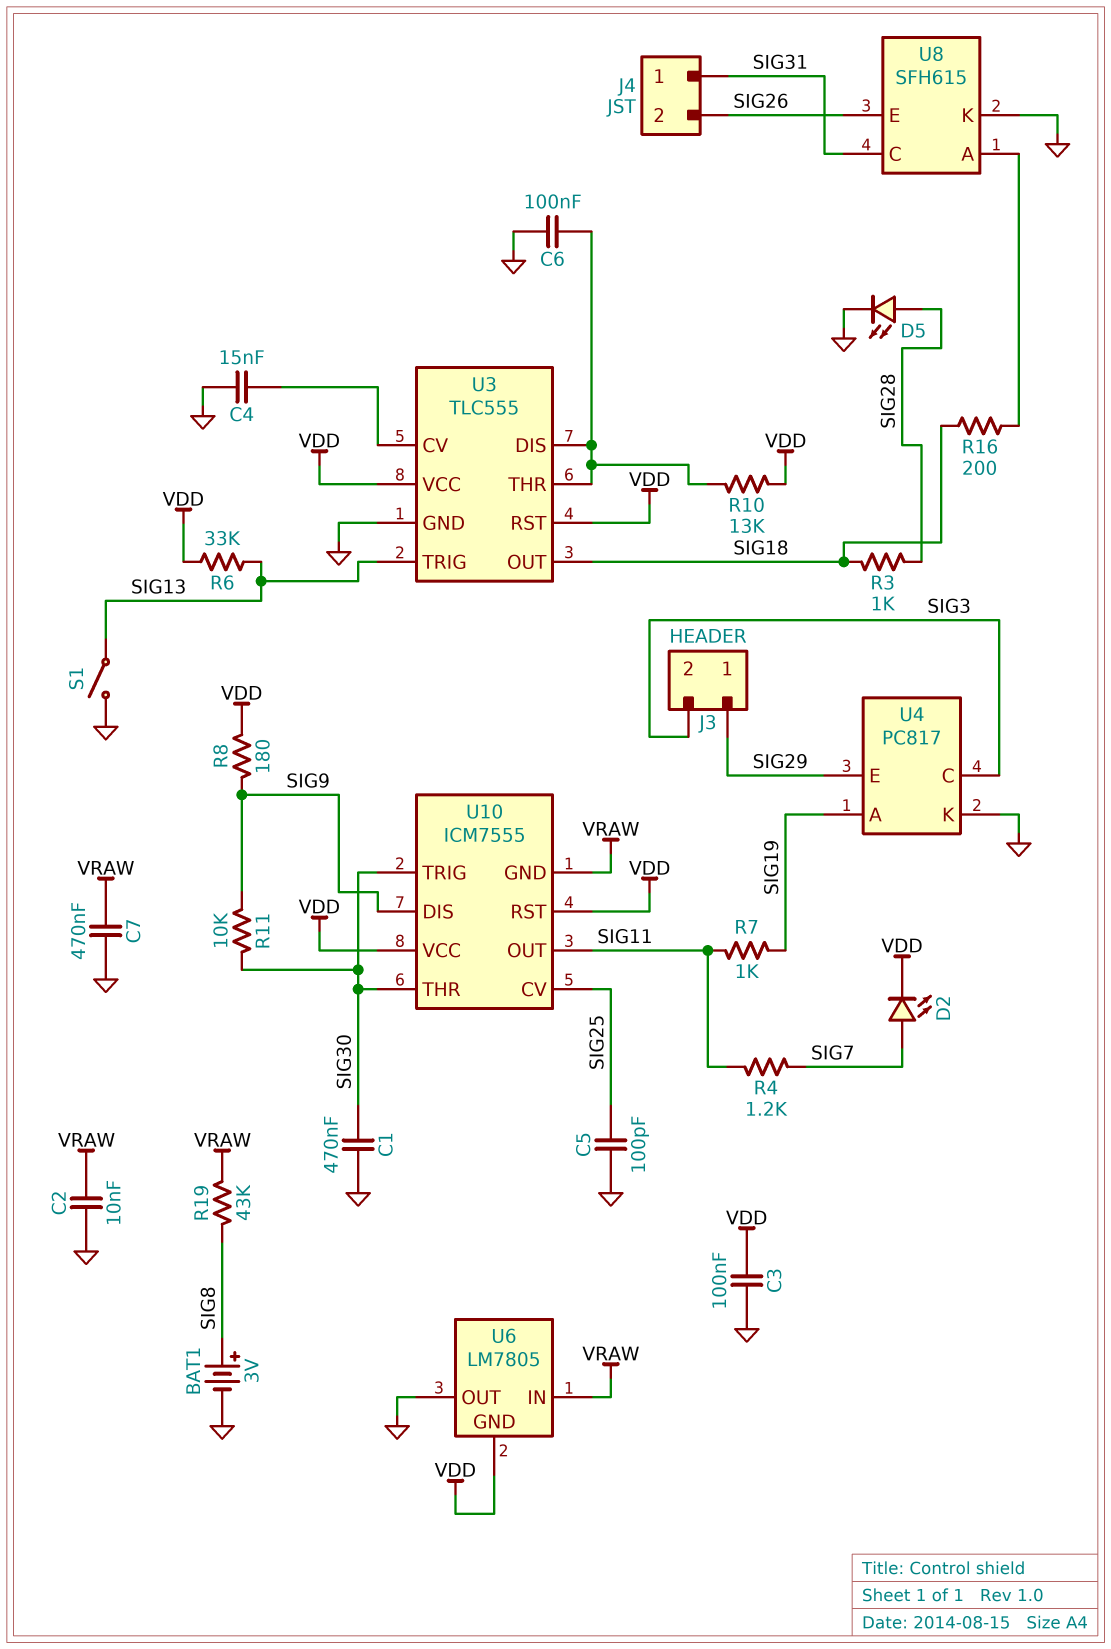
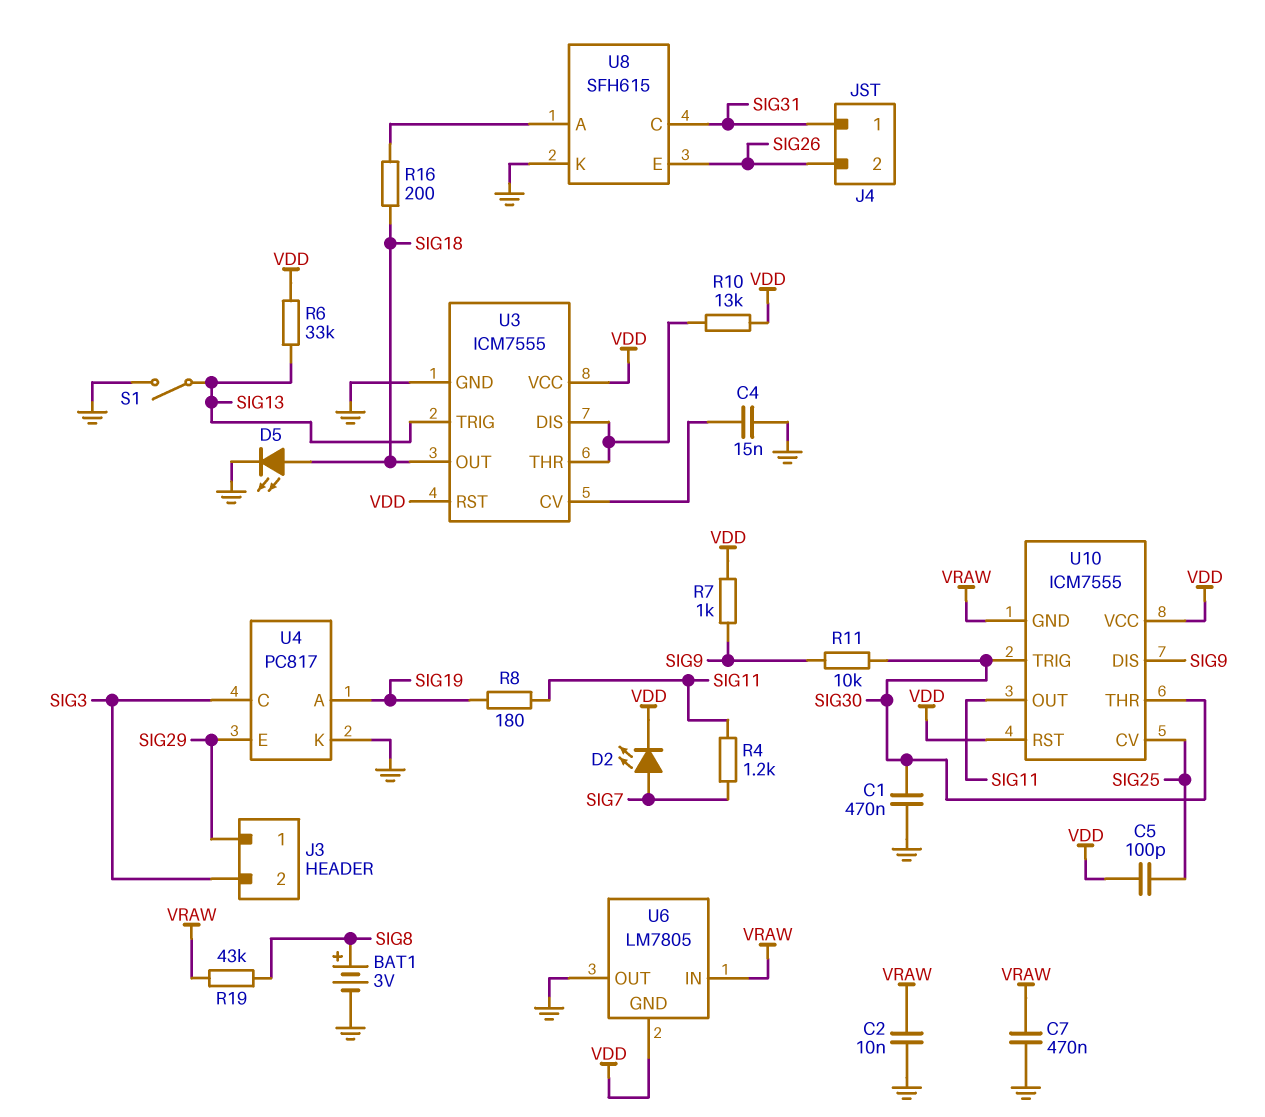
C3: 100nF (GND, VDD) -> none
C5: 100pF (GND, SIG25) -> 100pF (SIG25, VDD)
C6: 100nF (GND, U3/DIS) -> none
D5: LED (A SIG28, K GND) -> LED (A SIG18, K GND)
R3: 1k (SIG18, SIG28) -> none
R7: 1k (SIG11, SIG19) -> 1k (SIG9, VDD)
R8: 180 (SIG9, VDD) -> 180 (SIG11, SIG19)
U3: TLC555 -> ICM7555

